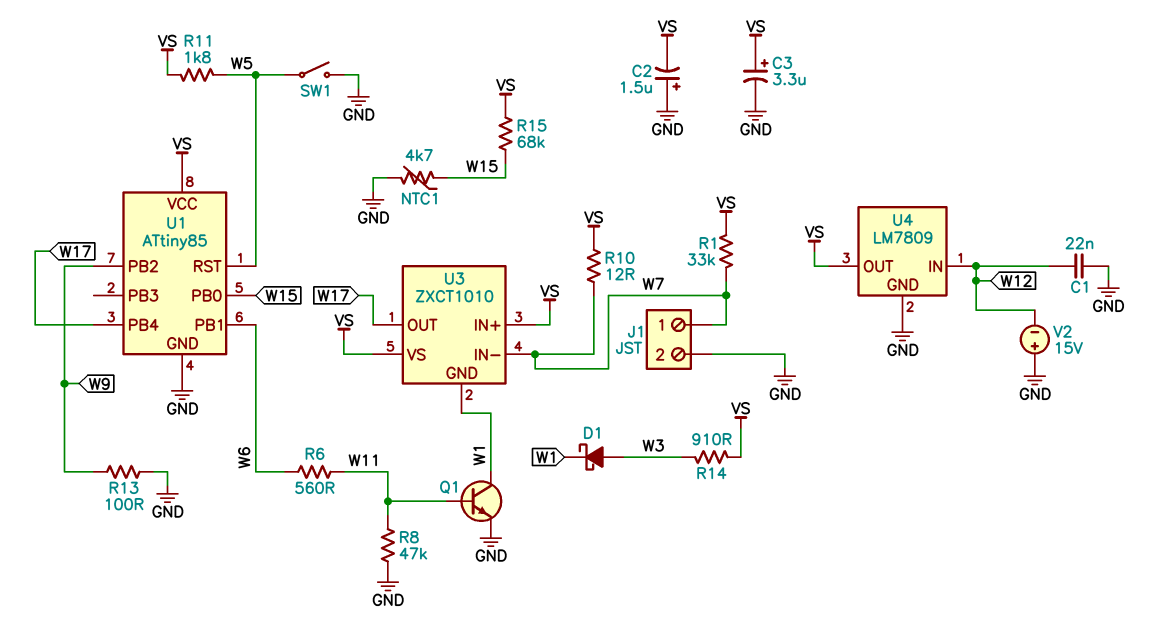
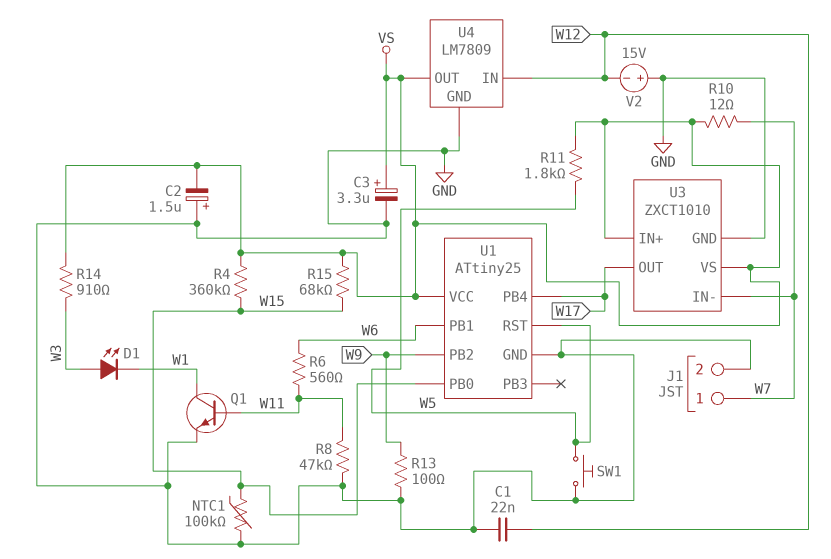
D1: schottky (A W3, K W1) -> LED (A W3, K W1)
NTC1: 4.7k (GND, W15) -> 100k (GND, W15)
R1: 33k (VS, W7) -> none
R4: none -> 360k (VS, W15)
SW1: switch (GND, W5) -> button (GND, W5)
U1: ATtiny85 -> ATtiny25
U3 pin GND: W1 -> GND

